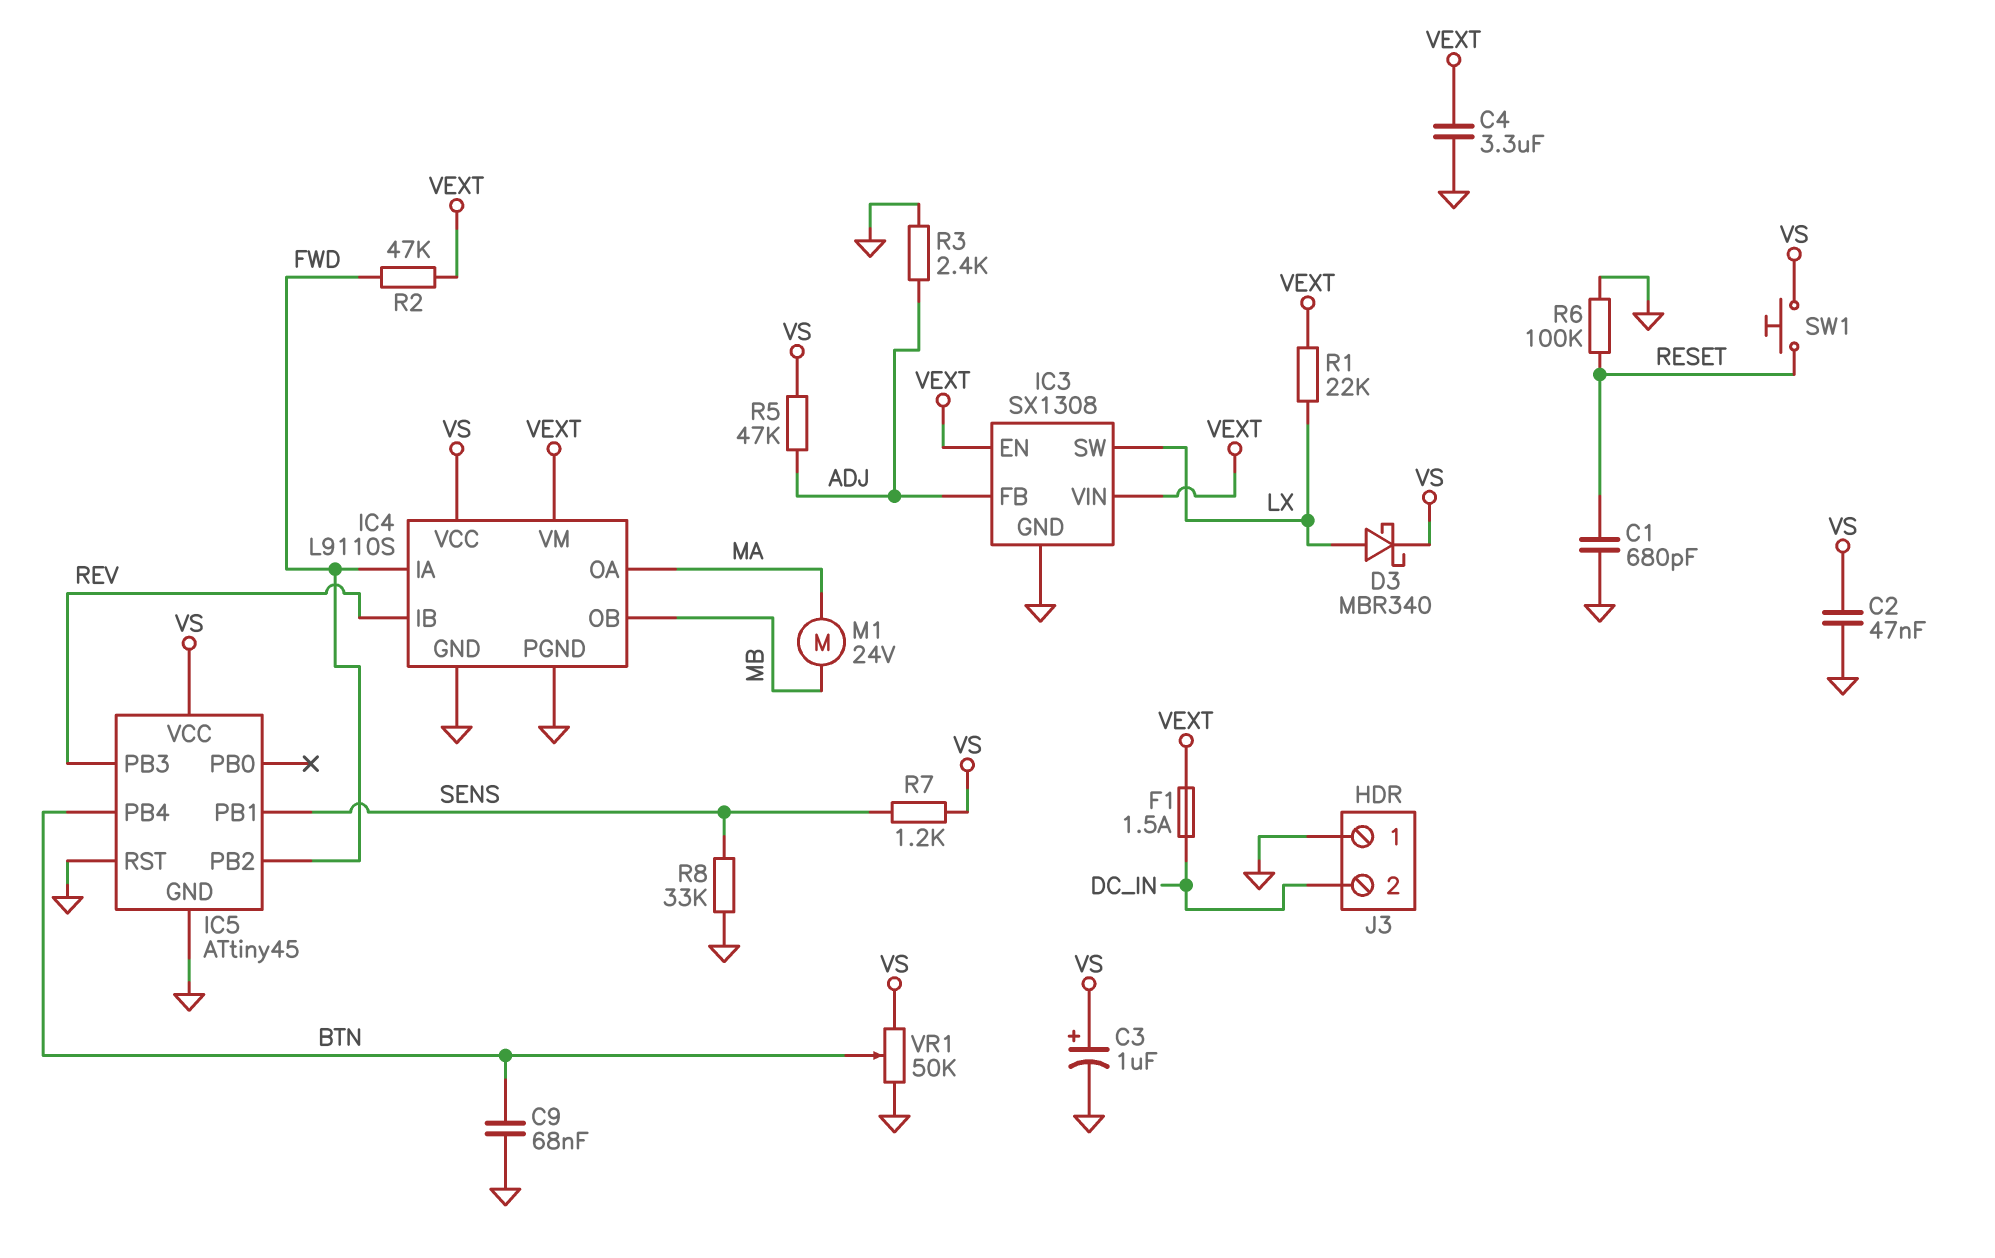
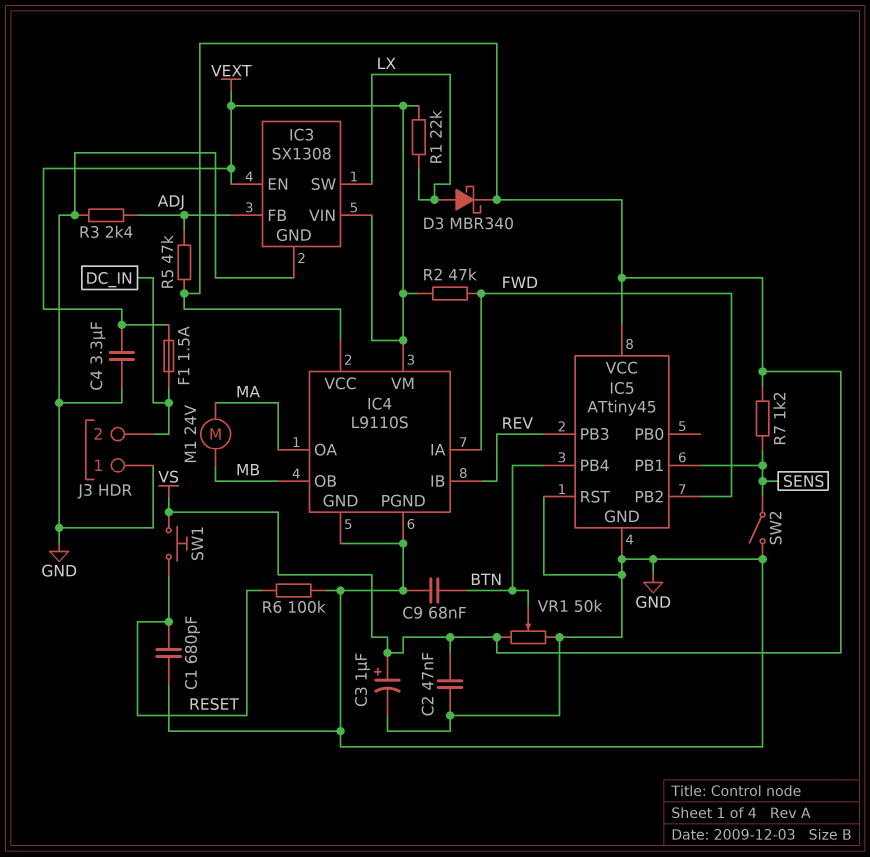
R8: 33k (GND, SENS) -> none
SW2: none -> switch (GND, SENS)

